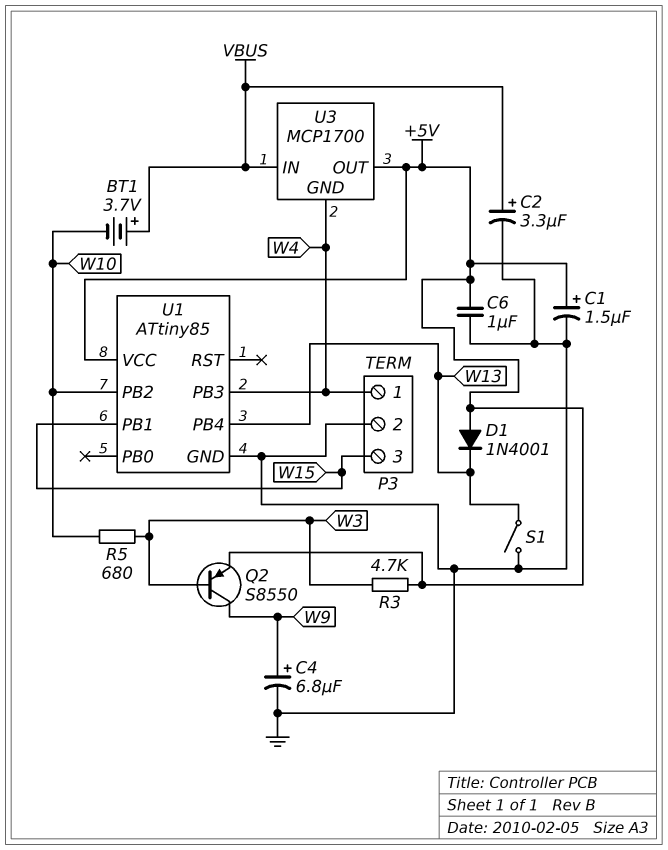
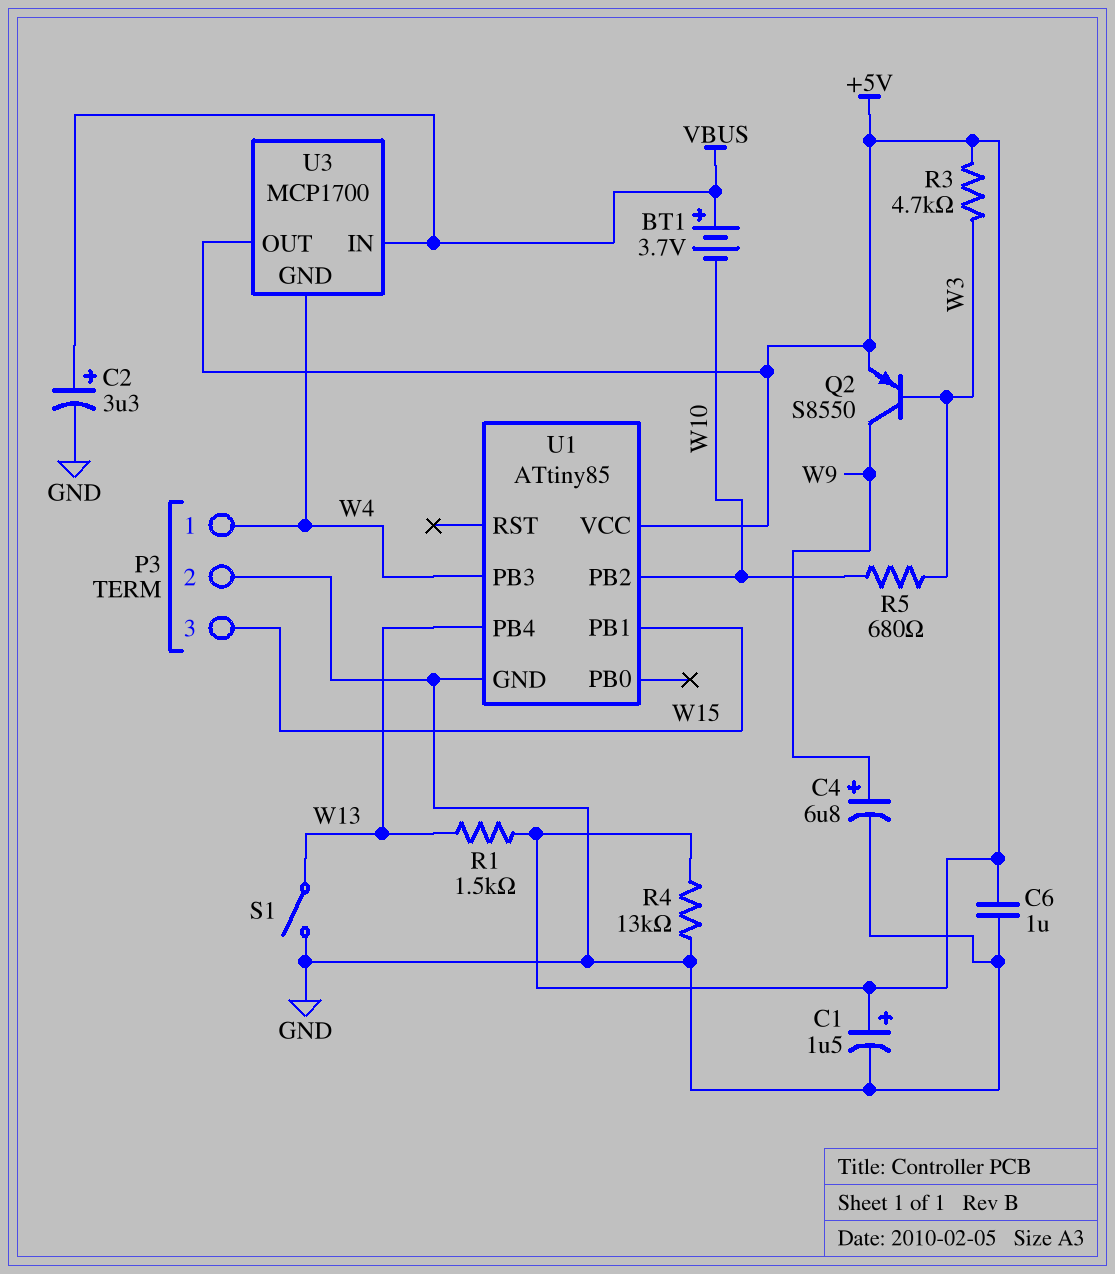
D1: diode 1N4001 (A +5V, K W13) -> none
R1: none -> 1.5k (+5V, W13)
R4: none -> 13k (+5V, GND)

